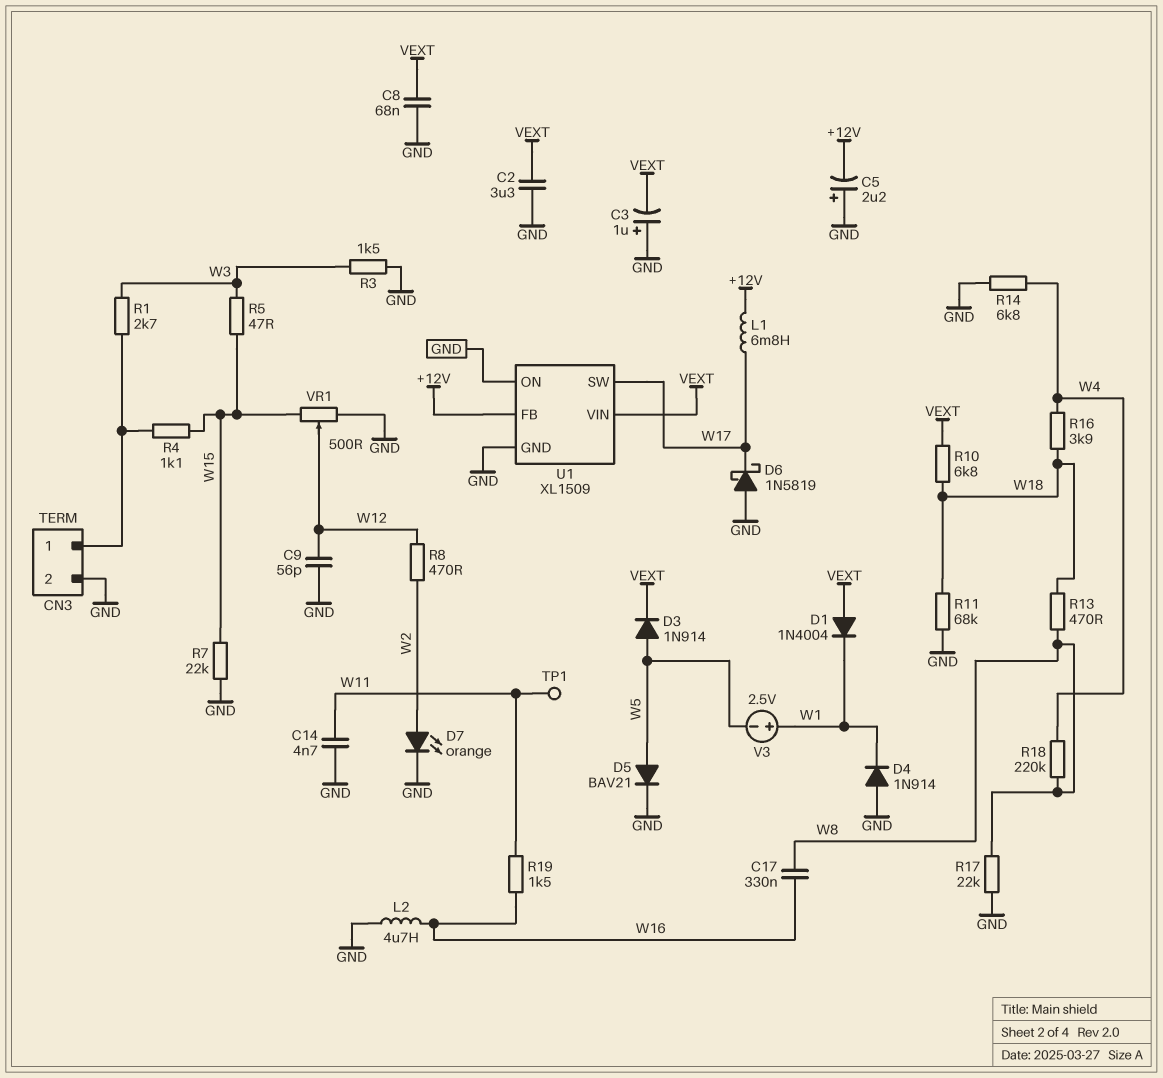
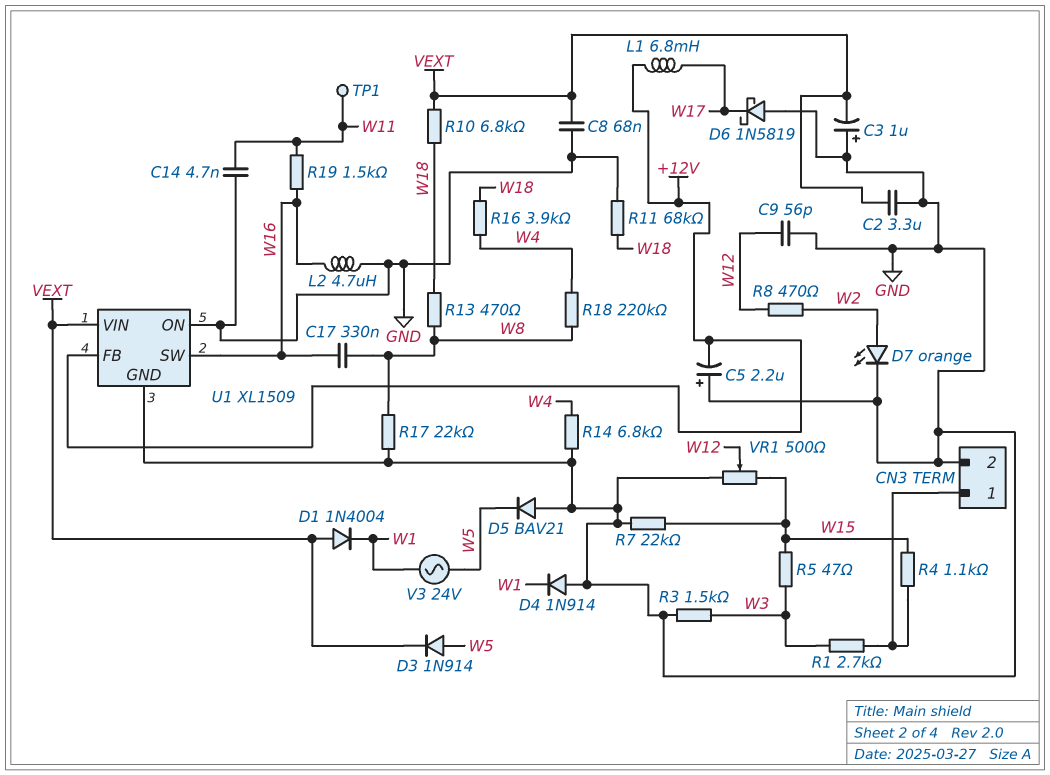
D5: diode BAV21 (A W5, K GND) -> diode BAV21 (A GND, K W5)
U1 pin SW: W17 -> W16
V3: 2.5V (plus W1, minus W5) -> AC 24V (W1, W5)

